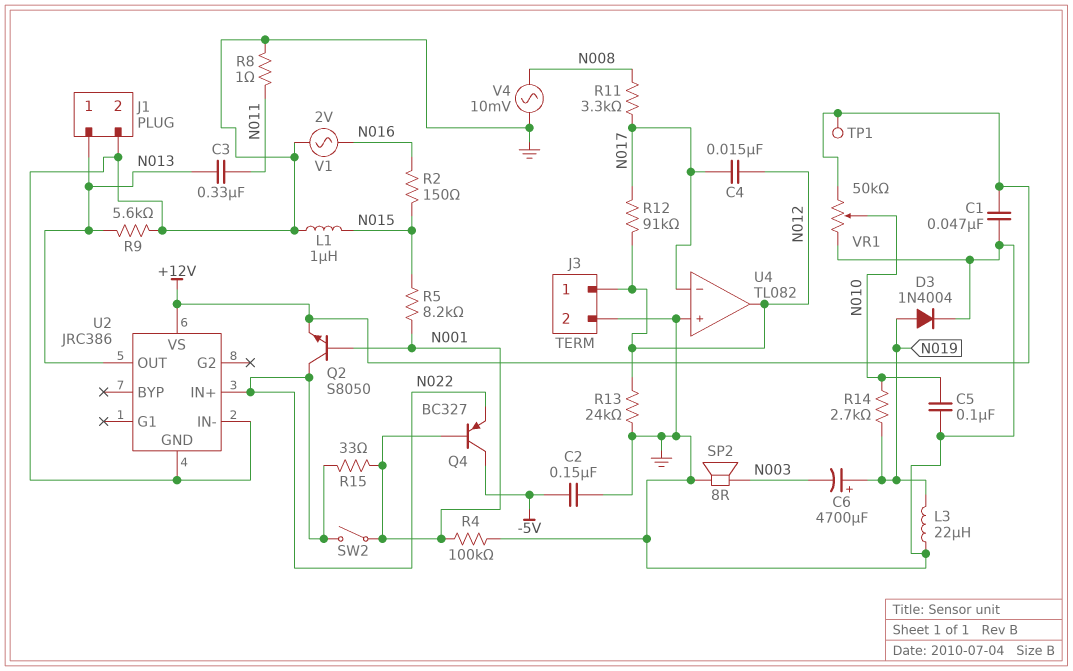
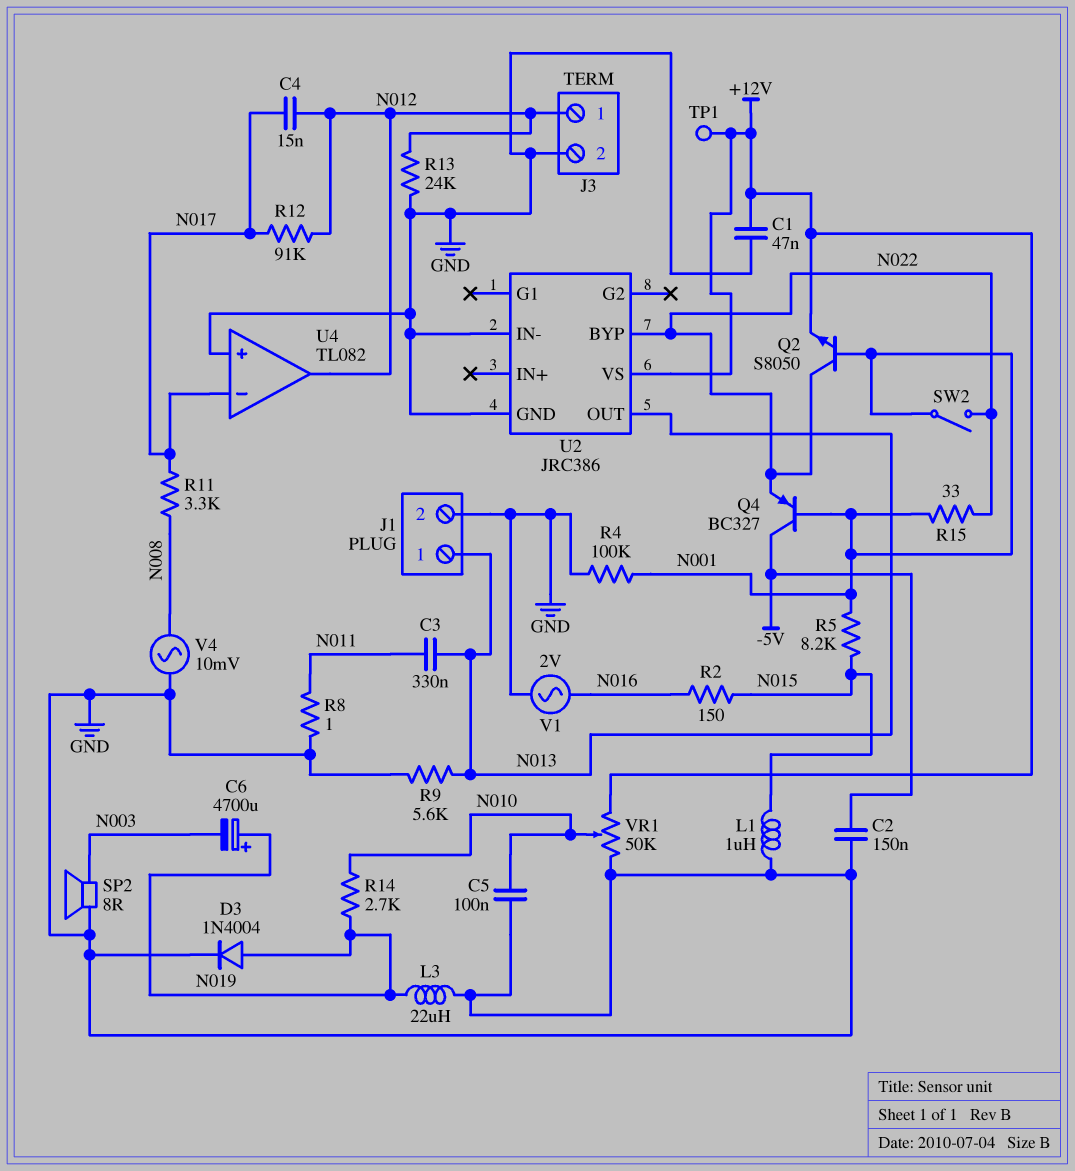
U2 pin BYP: none -> N022
U2 pin IN+: N022 -> none

